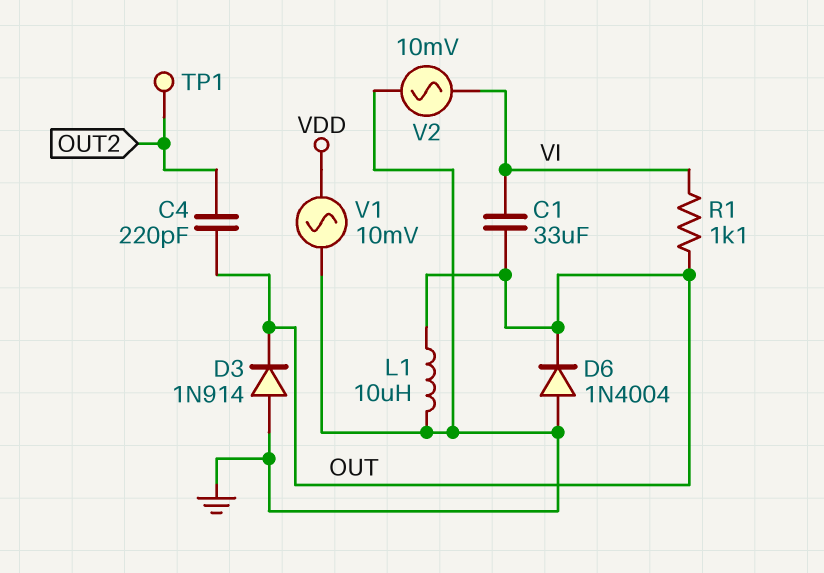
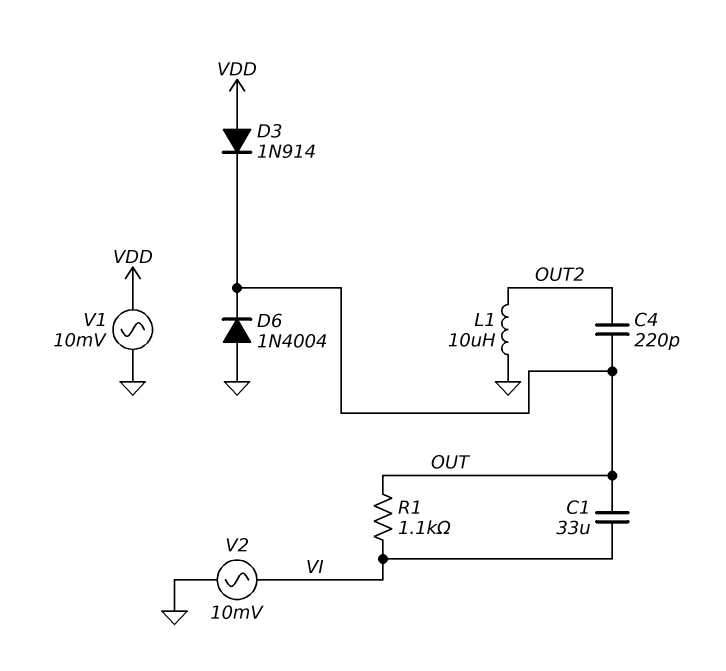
D3: diode 1N914 (A GND, K OUT) -> diode 1N914 (A VDD, K OUT)
L1: 10uH (GND, OUT) -> 10uH (GND, OUT2)
TP1: test point (OUT2) -> none

